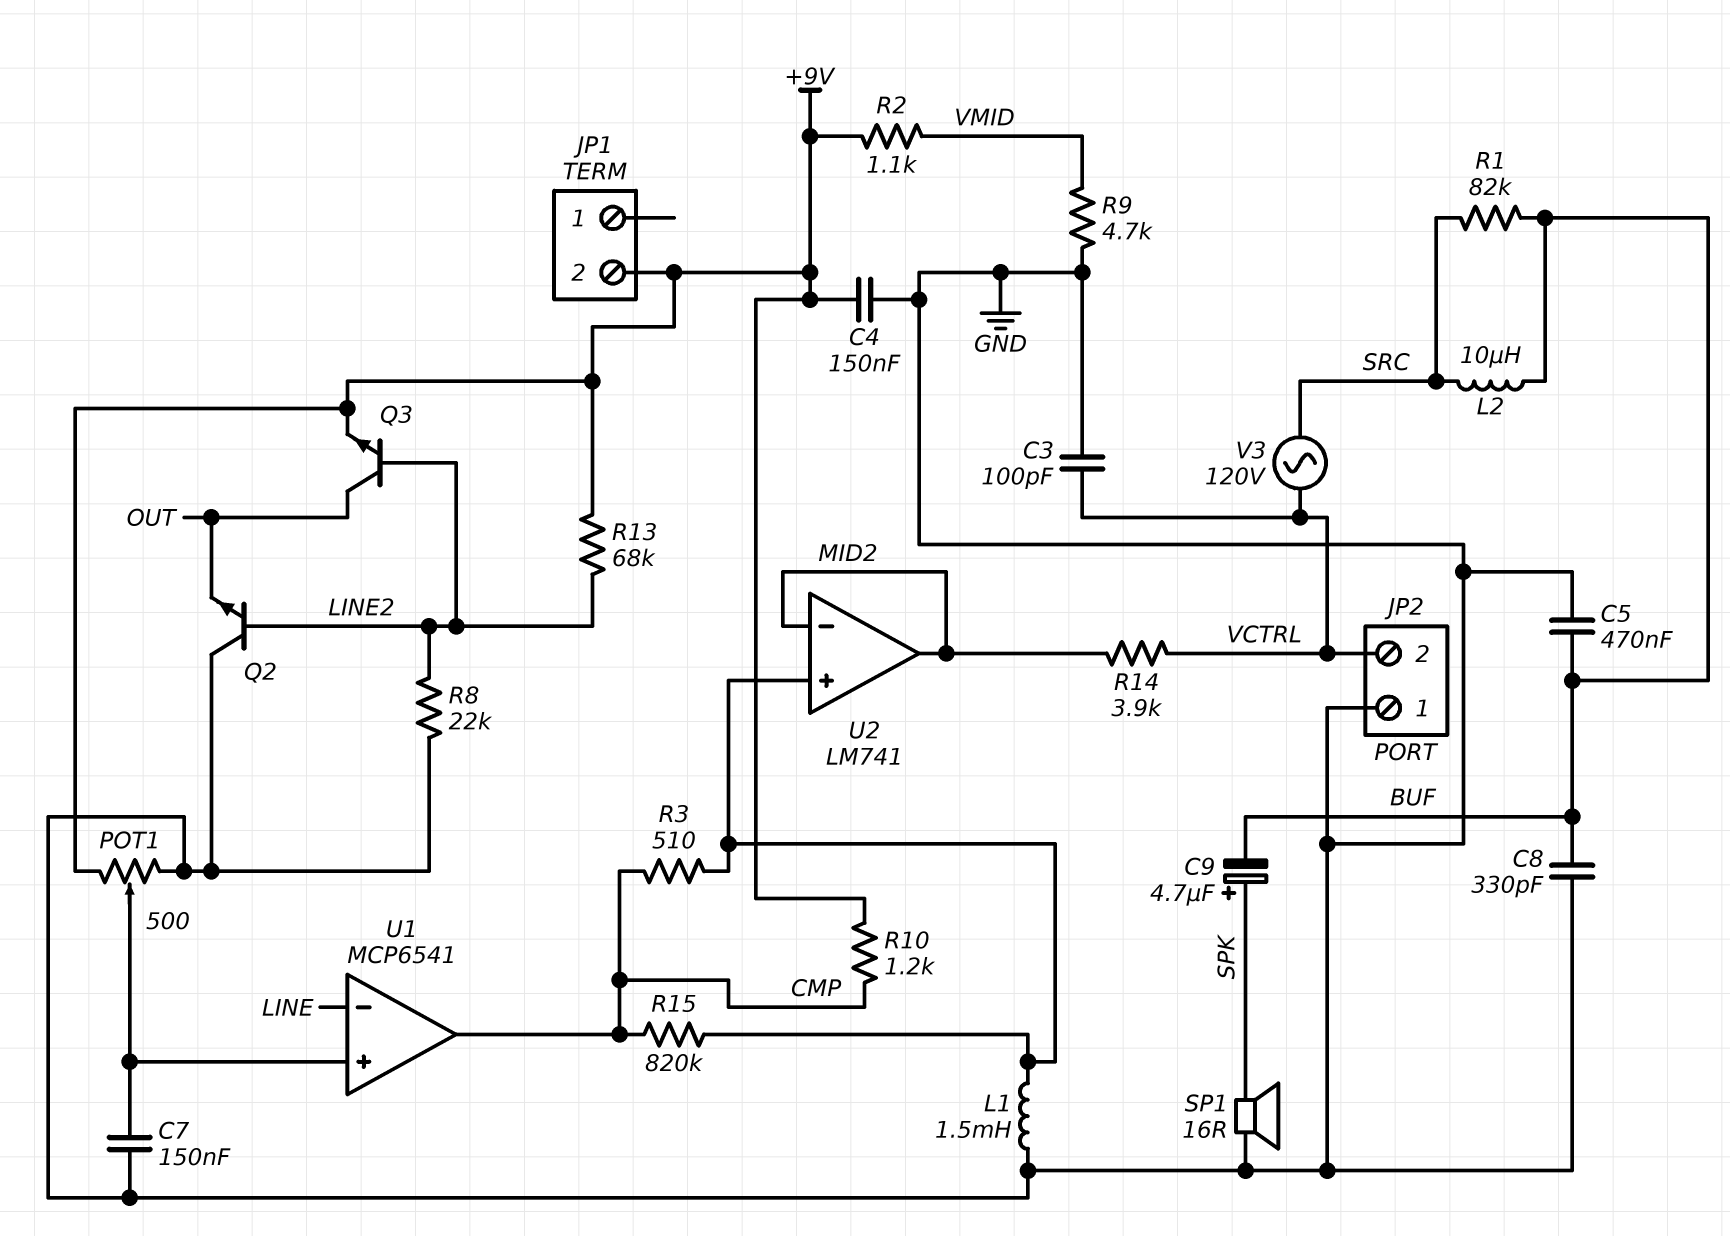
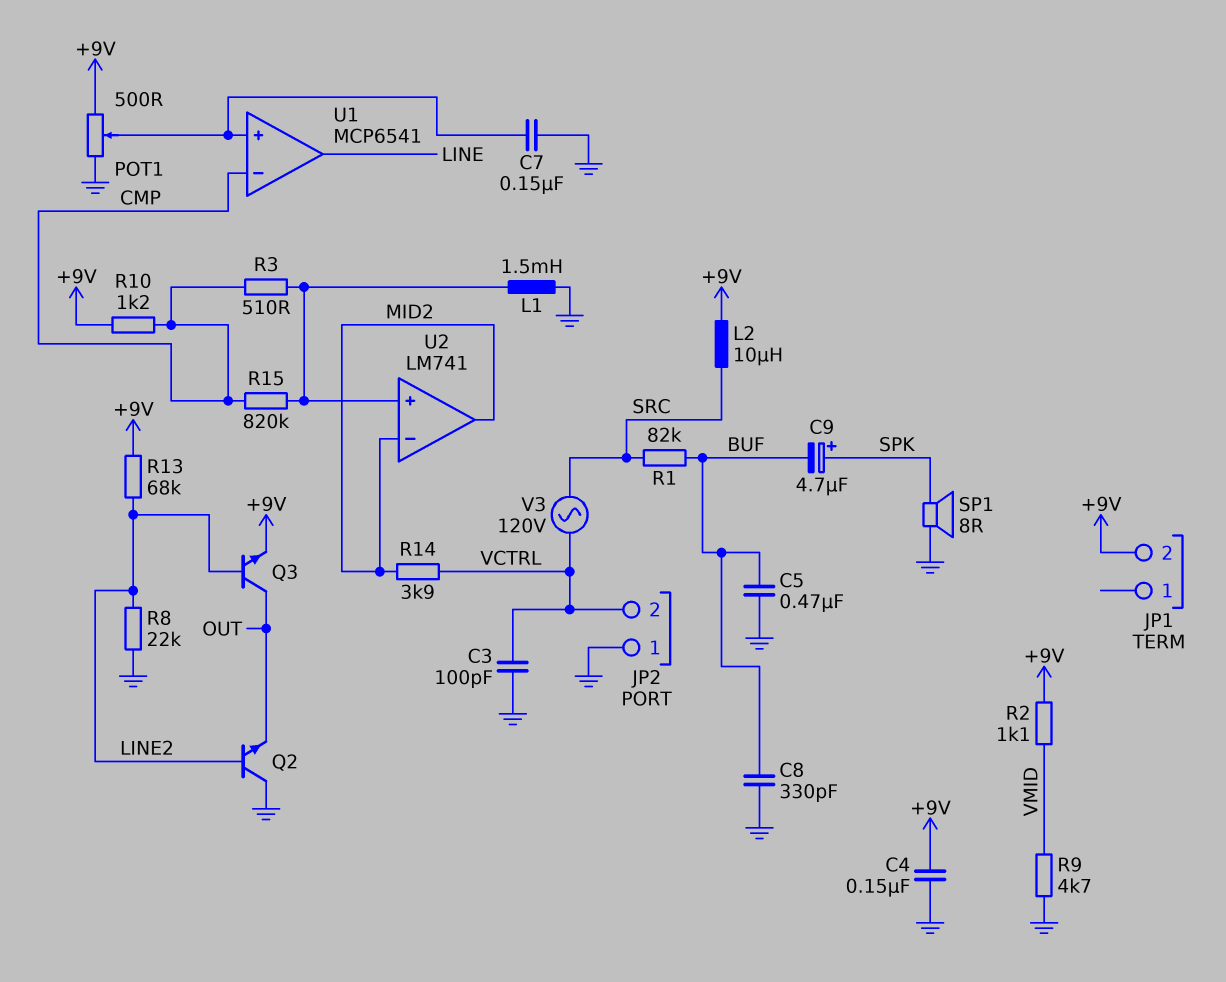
L2: 10uH (BUF, SRC) -> 10uH (+9V, SRC)
SP1: speaker 16R (GND, SPK) -> speaker 8R (GND, SPK)
U1 pin in-: LINE -> CMP
U1 pin out: CMP -> LINE

